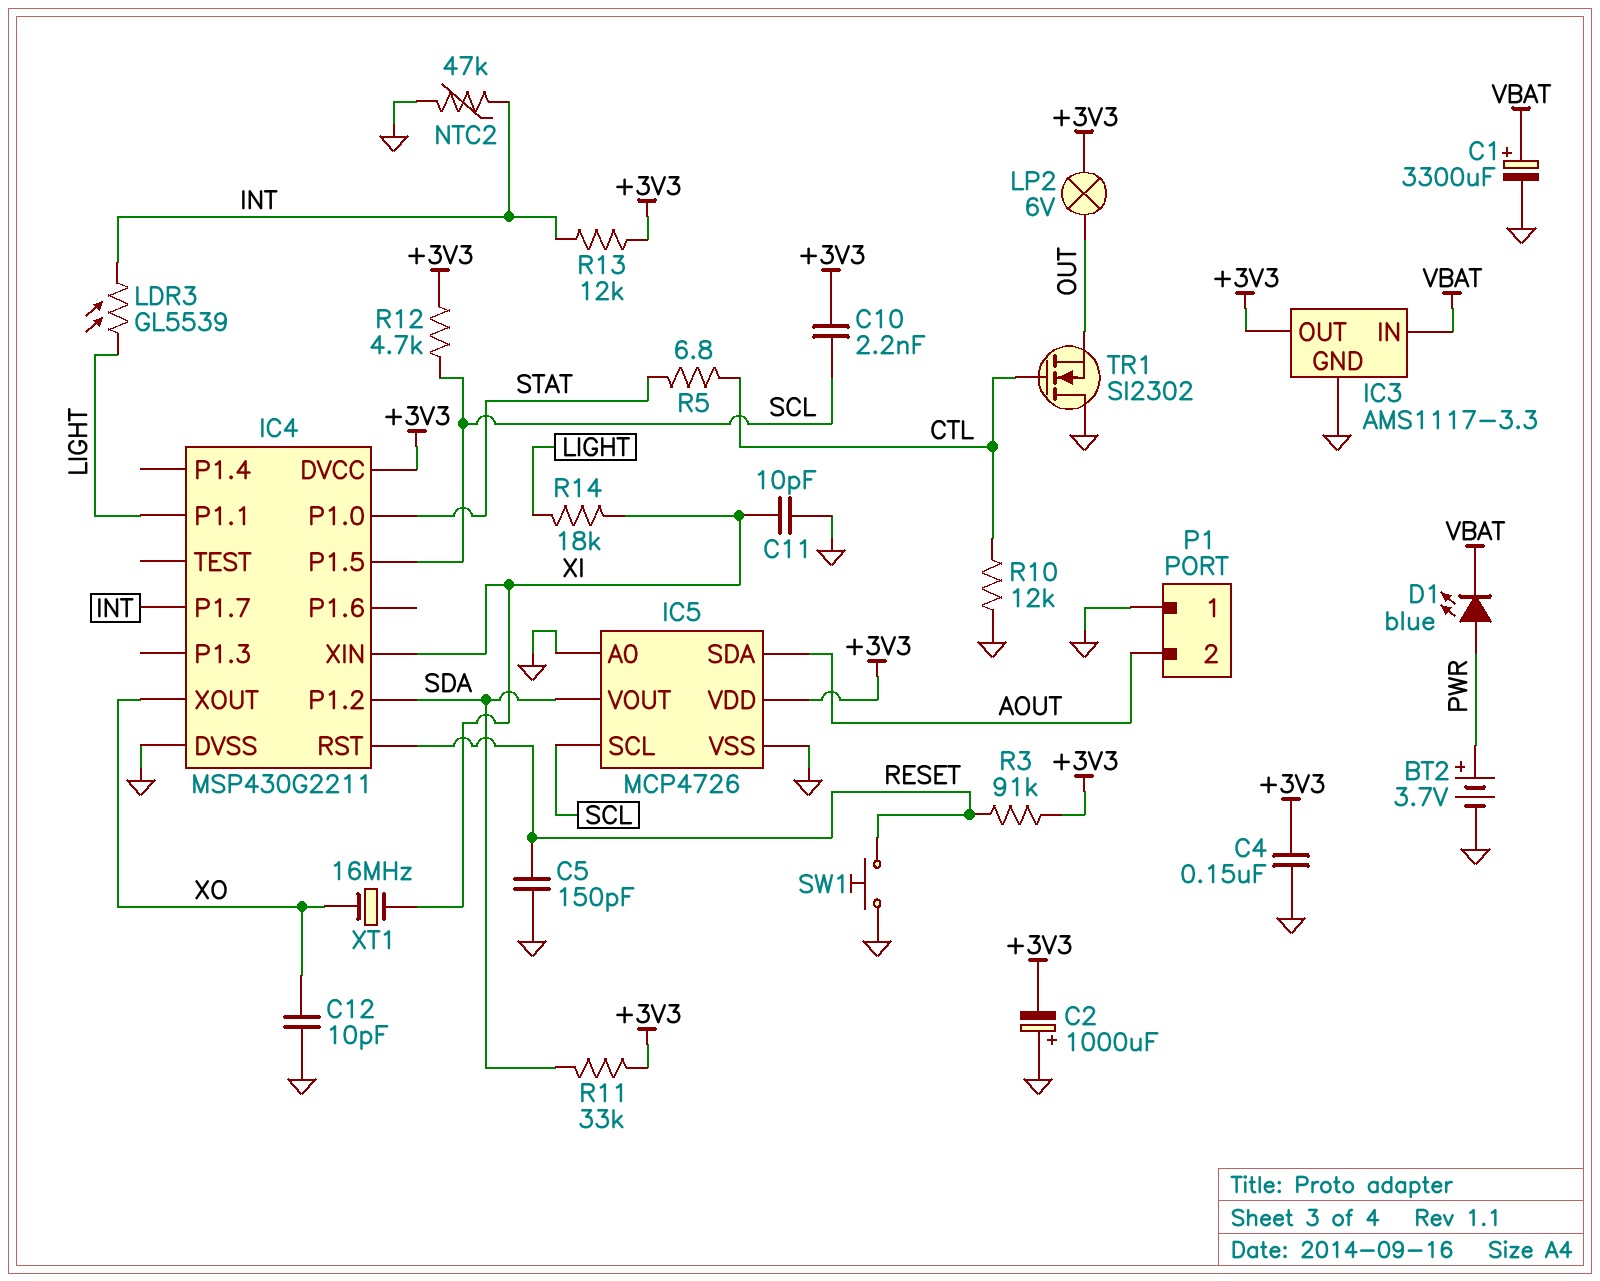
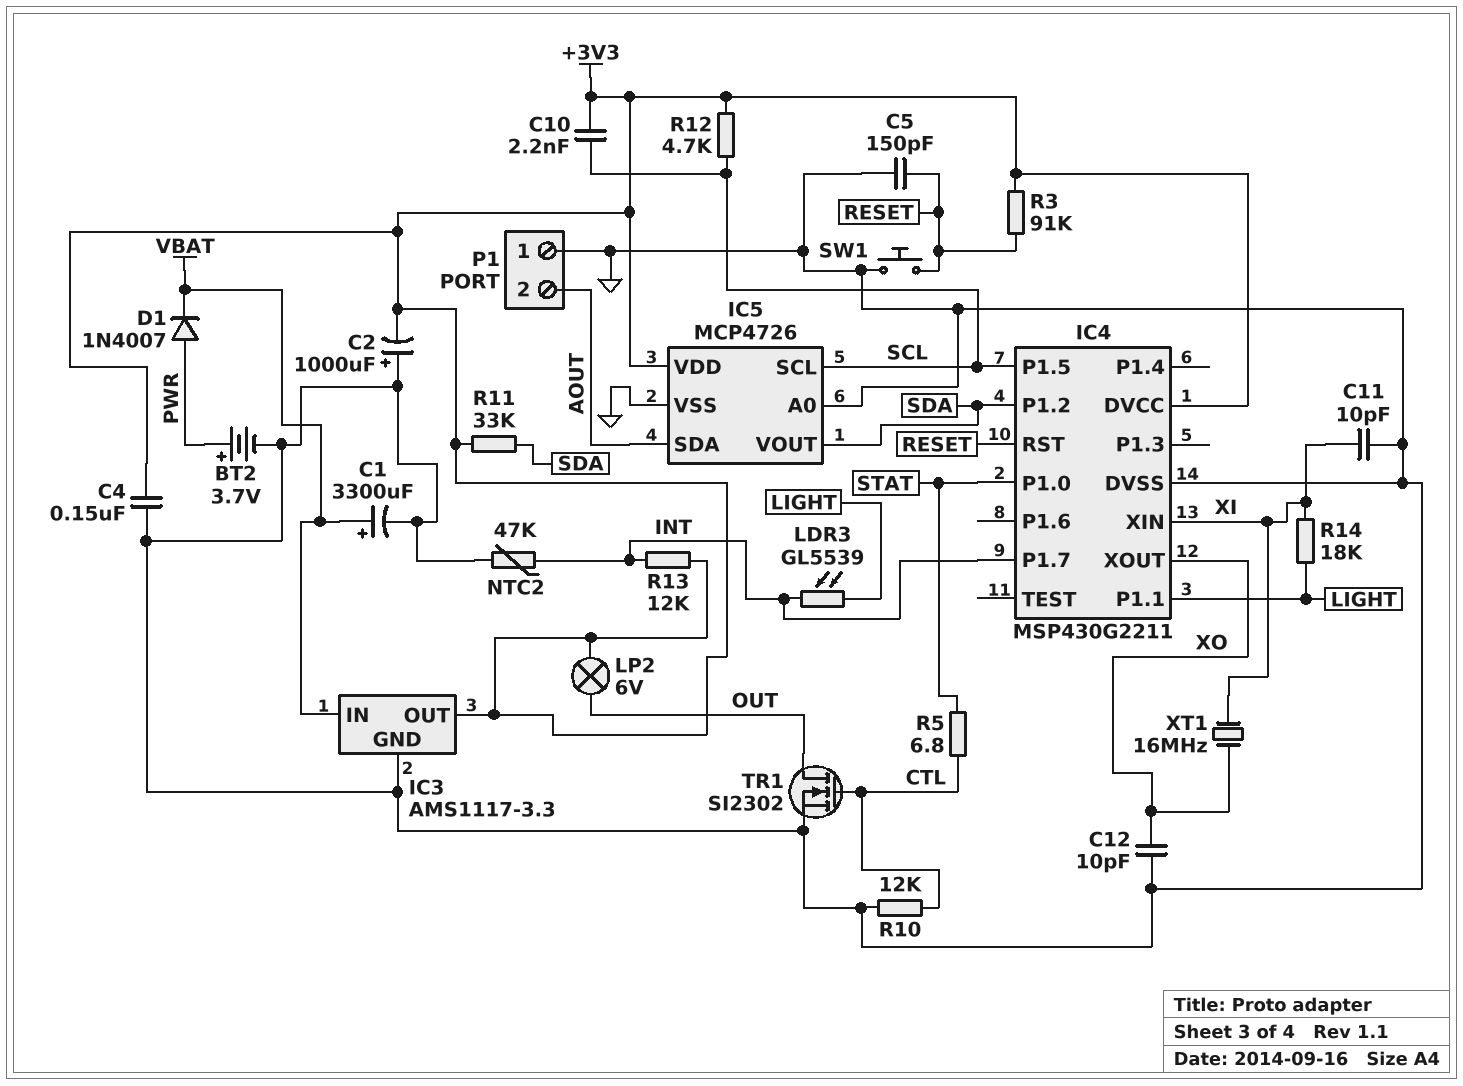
D1: LED blue (A PWR, K VBAT) -> diode 1N4007 (A PWR, K VBAT)
TR1: NMOS SI2302 (G CTL, D GND, S OUT) -> NMOS SI2302 (G CTL, D OUT, S GND)

